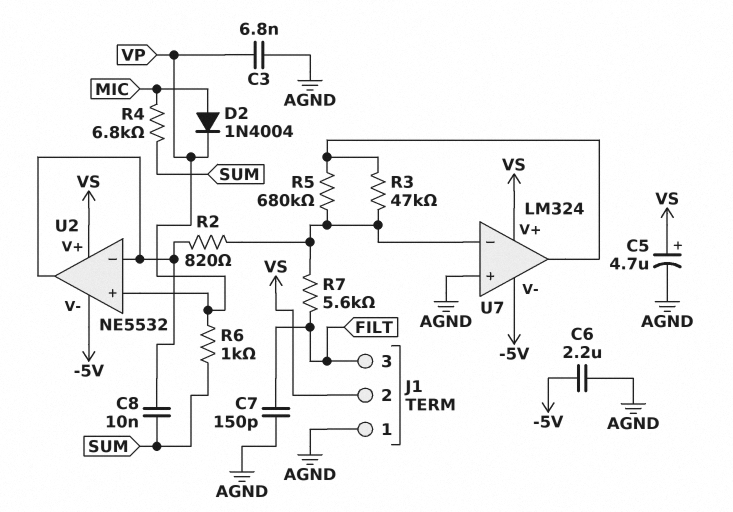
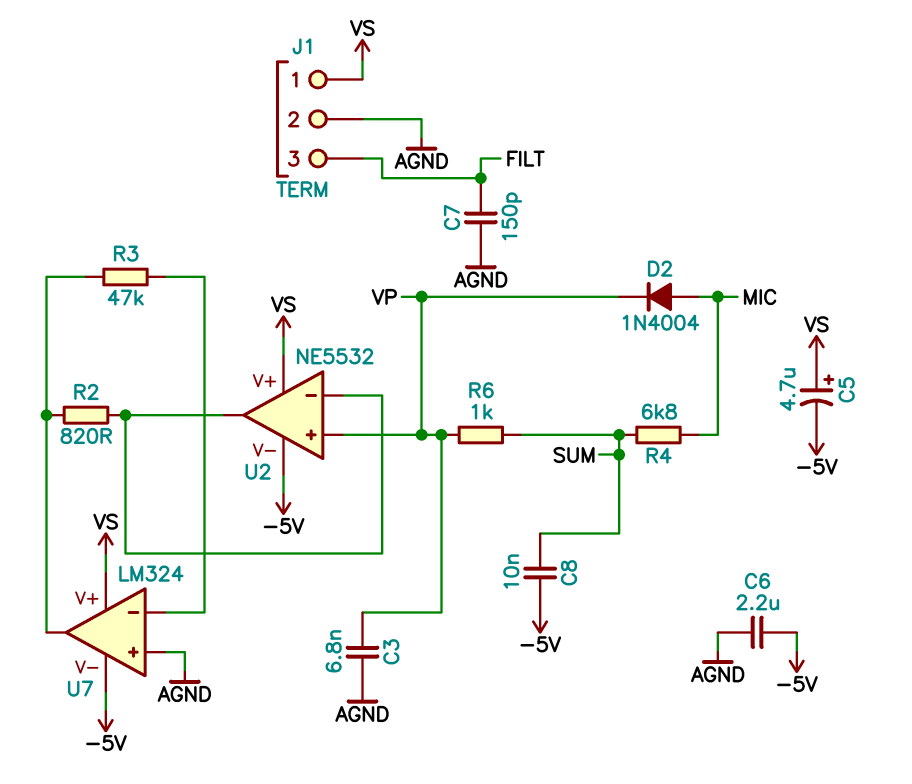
C5: 4.7uF (plus VS, minus AGND) -> 4.7uF (plus VS, minus -5V)
C8: 10nF (SUM, U2/in-) -> 10nF (-5V, SUM)
J1 pin 1: AGND -> VS
J1 pin 2: VS -> AGND
R2: 820 (U2/in-, U7/in-) -> 820 (U2/in-, U7/out)
R5: 680k (U7/in-, U7/out) -> none
R7: 5.6k (FILT, U7/in-) -> none

